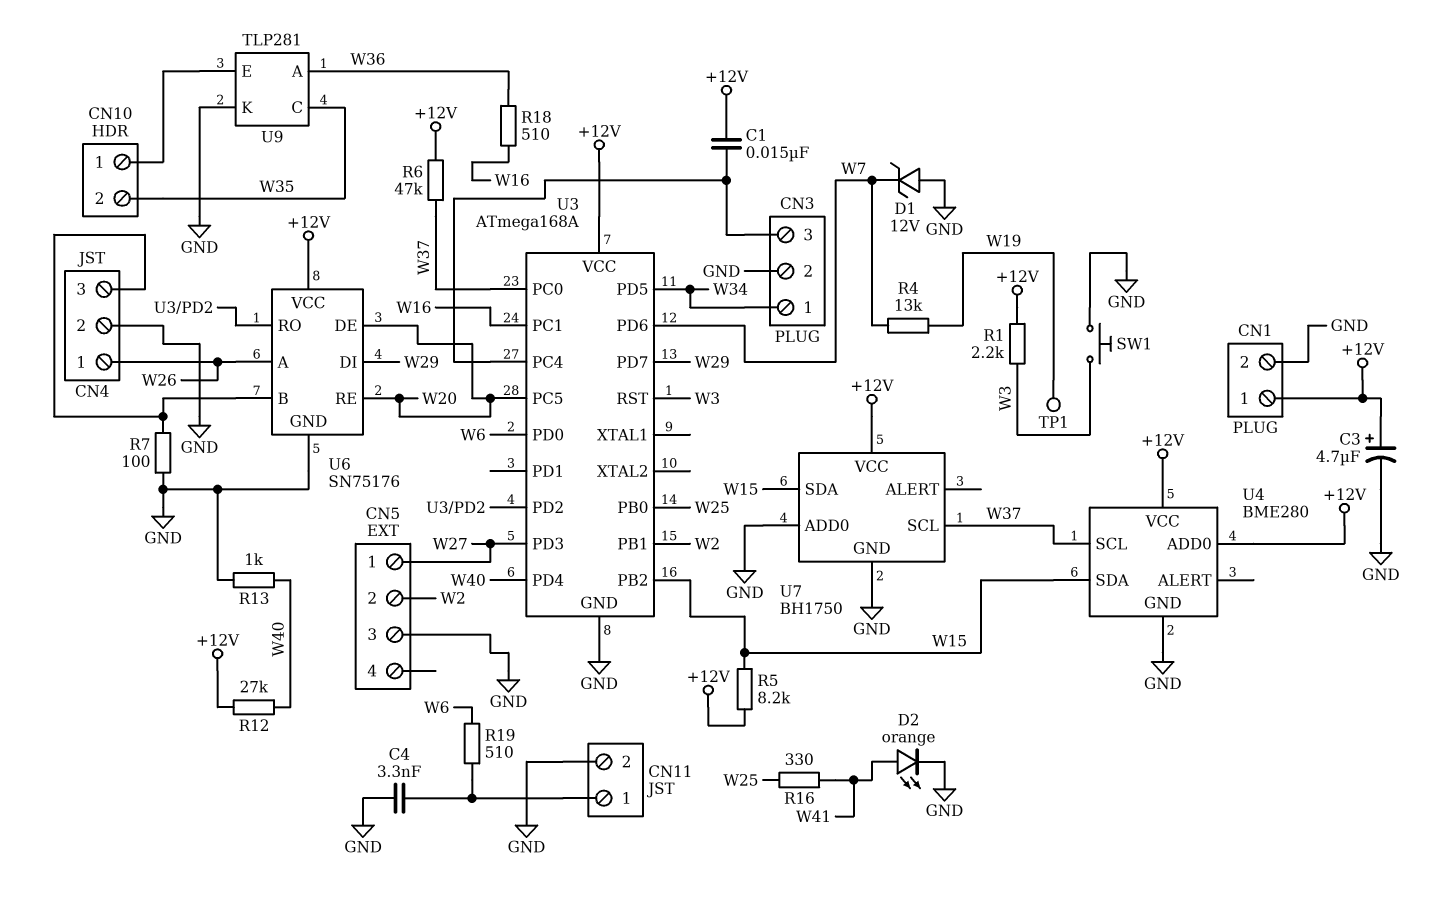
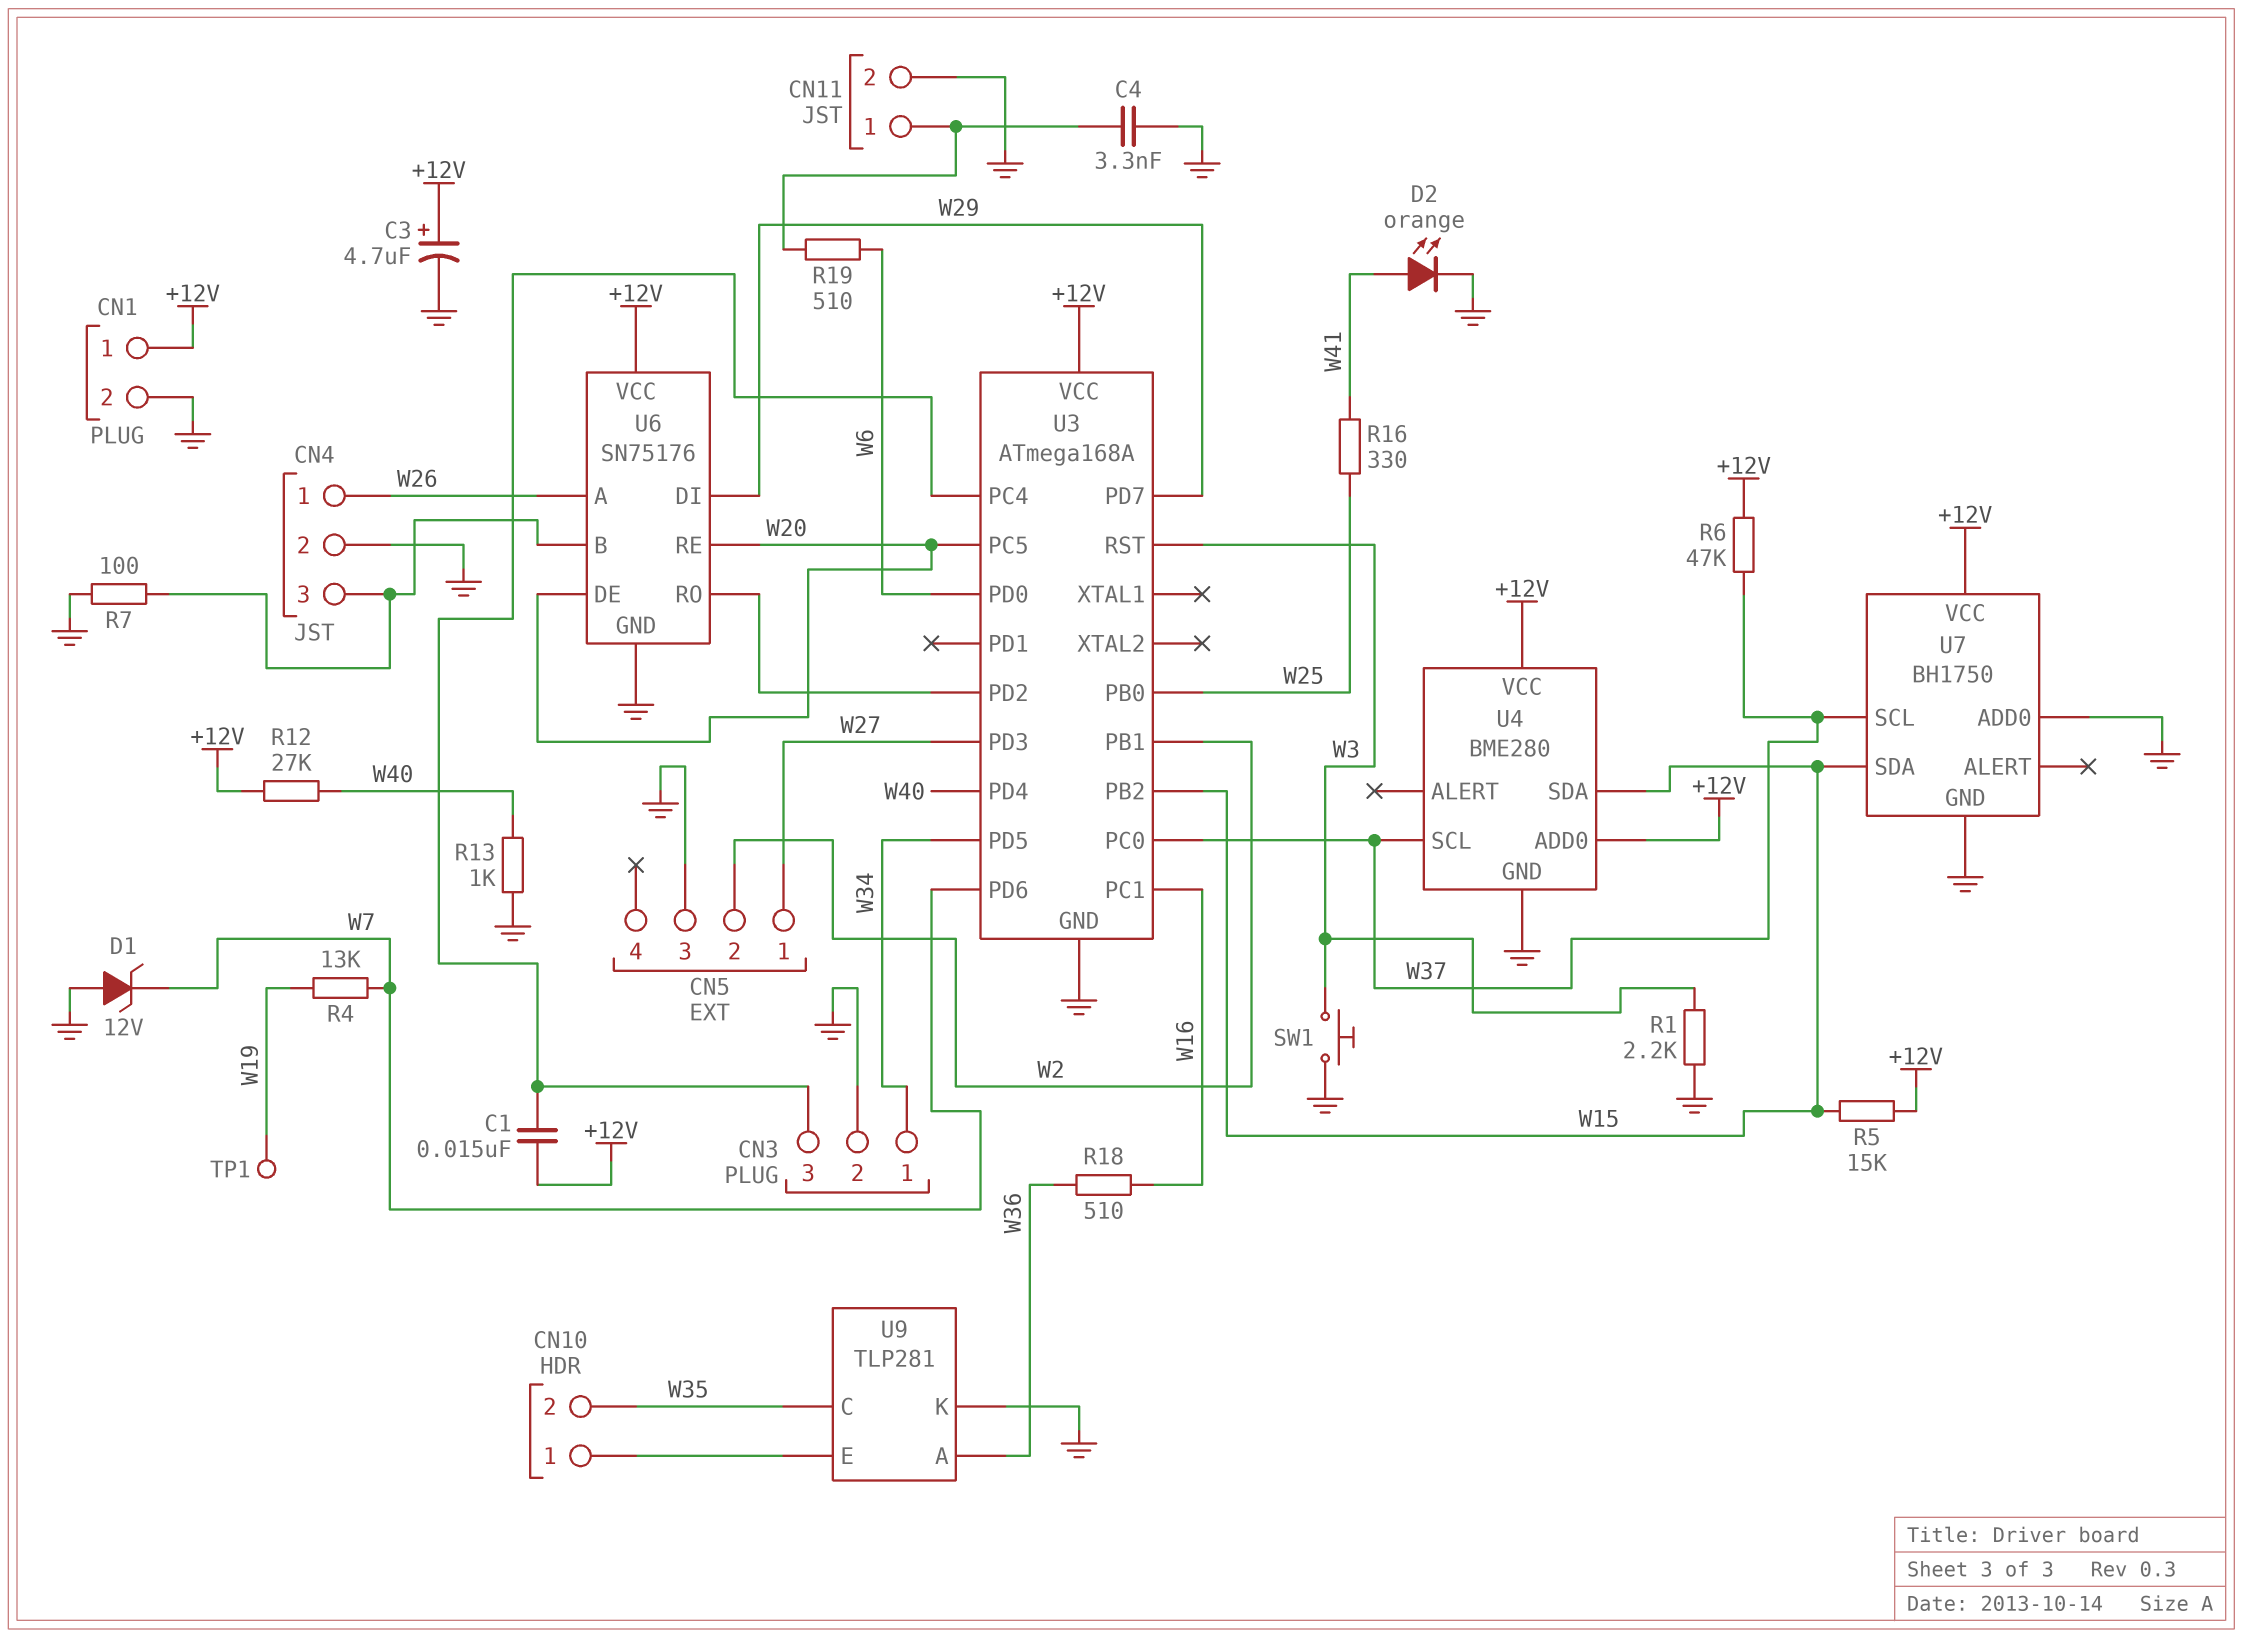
R1: 2.2k (+12V, W3) -> 2.2k (GND, W3)
R5: 8.2k (+12V, W15) -> 15k (+12V, W15)

